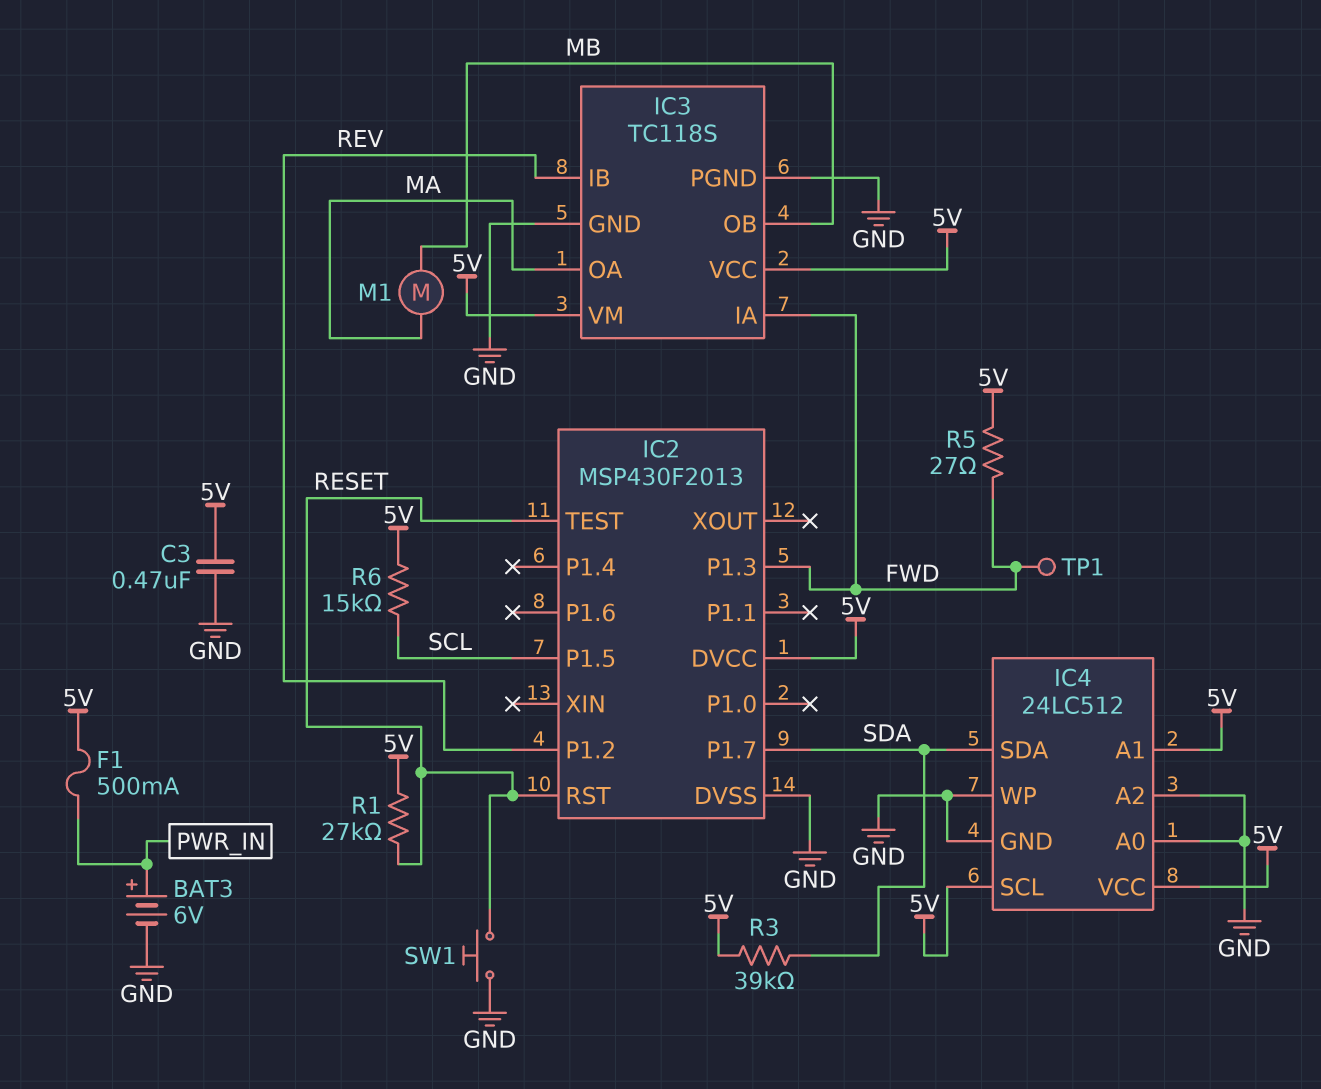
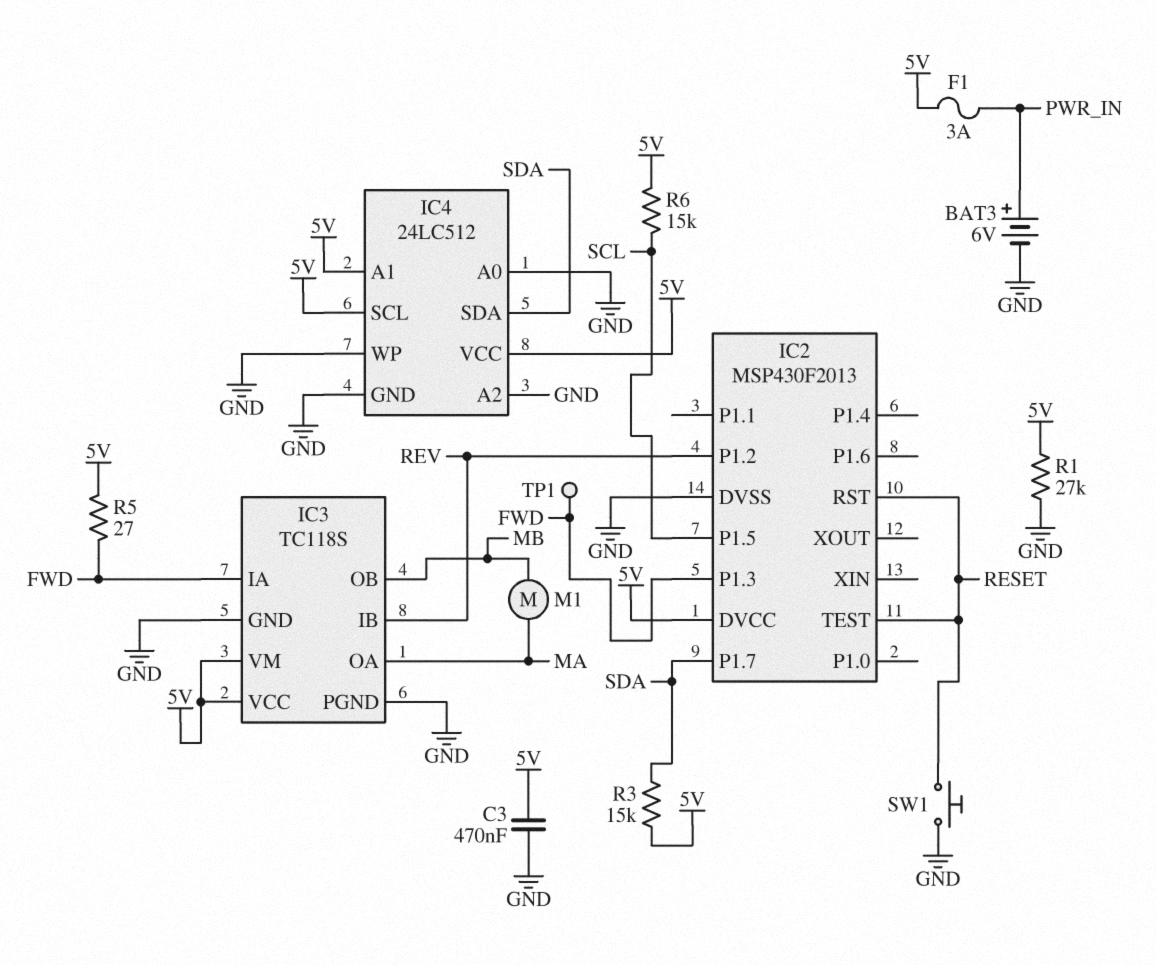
F1: 500mA (5V, PWR_IN) -> 3A (5V, PWR_IN)
R1: 27k (5V, RESET) -> 27k (5V, GND)
R3: 39k (5V, SDA) -> 15k (5V, SDA)

